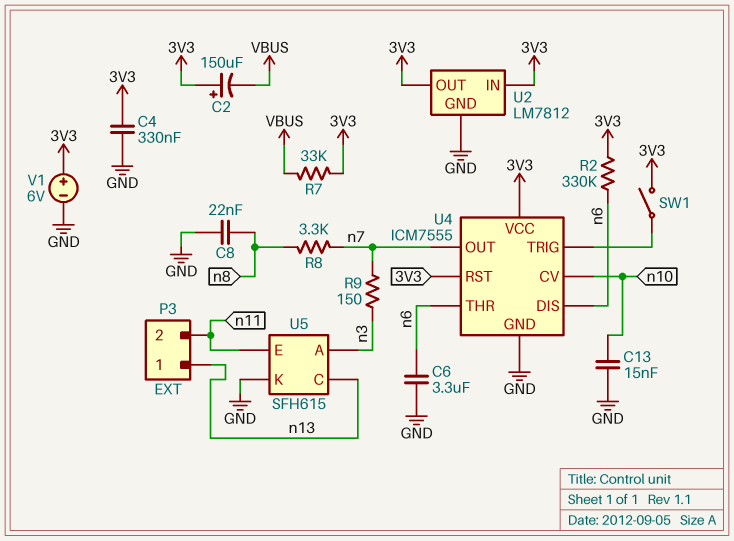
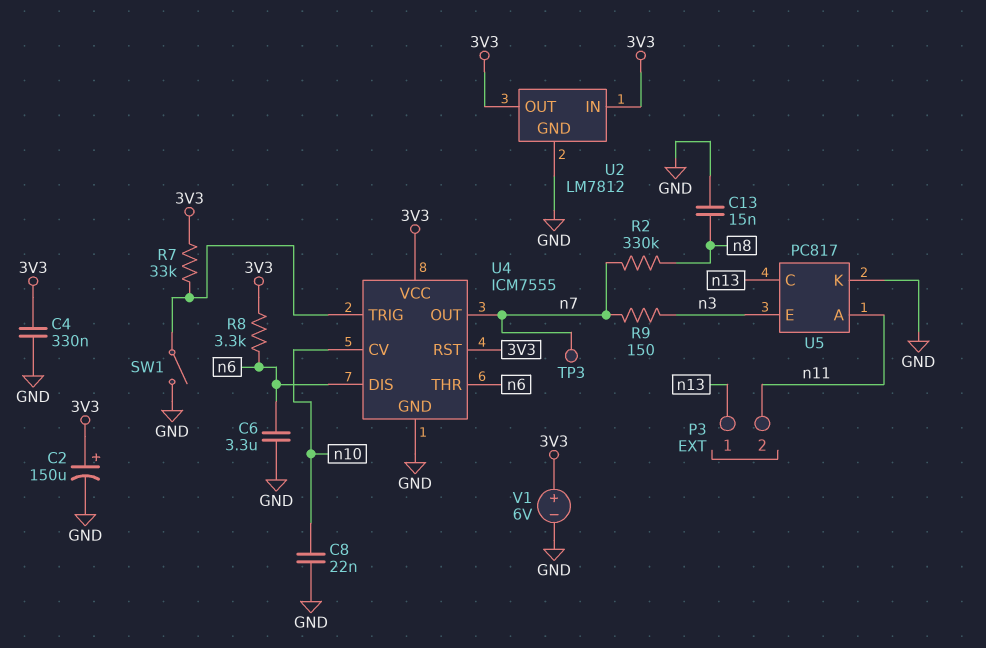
C2: 150uF (plus 3V3, minus VBUS) -> 150uF (plus 3V3, minus GND)
C8: 22nF (GND, n8) -> 22nF (GND, n10)
C13: 15nF (GND, n10) -> 15nF (GND, n8)
R2: 330k (3V3, n6) -> 330k (n7, n8)
R7: 33k (3V3, VBUS) -> 33k (3V3, U4/TRIG)
R8: 3.3k (n7, n8) -> 3.3k (3V3, n6)
SW1: switch (3V3, U4/TRIG) -> switch (GND, U4/TRIG)
TP3: none -> test point (n7)
U5: SFH615 -> PC817
U5 pin A: n3 -> n11
U5 pin E: n11 -> n3

